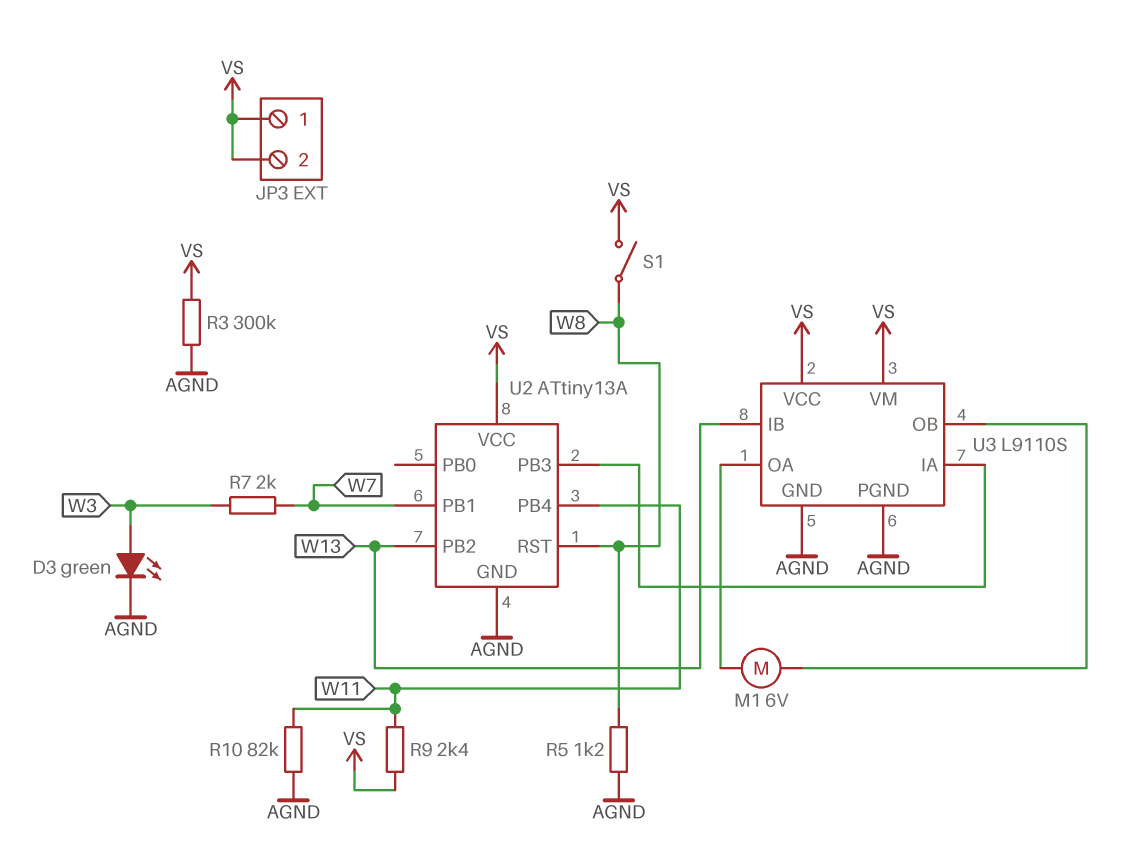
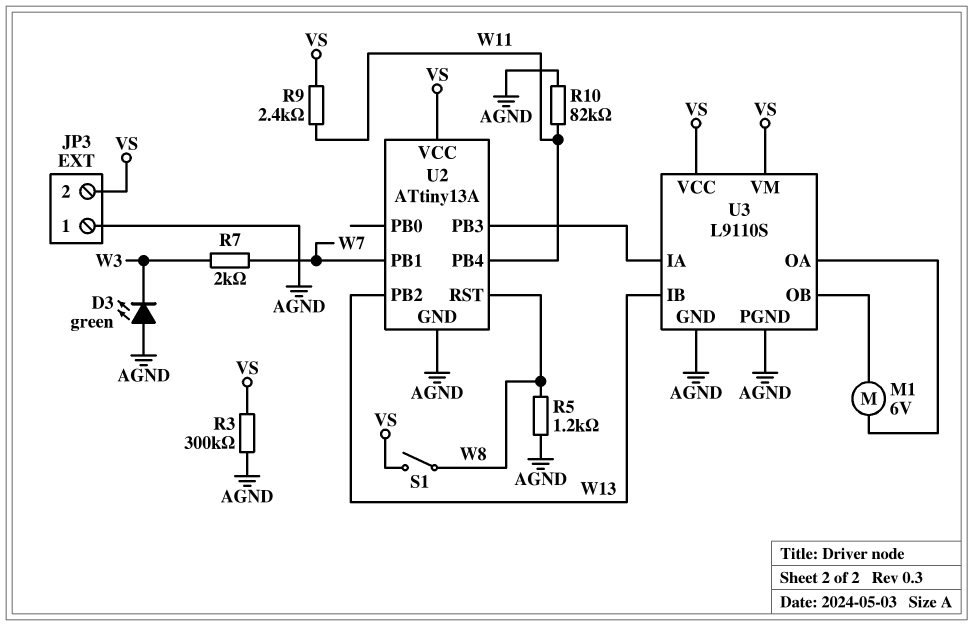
D3: LED green (A W3, K AGND) -> LED green (A AGND, K W3)
JP3 pin 1: VS -> AGND

